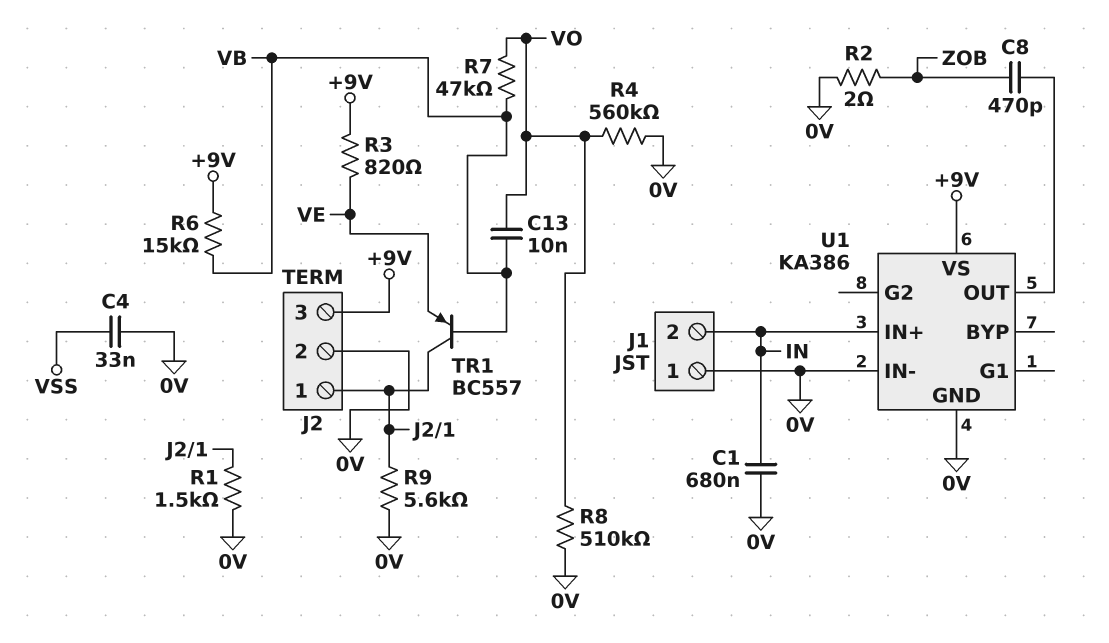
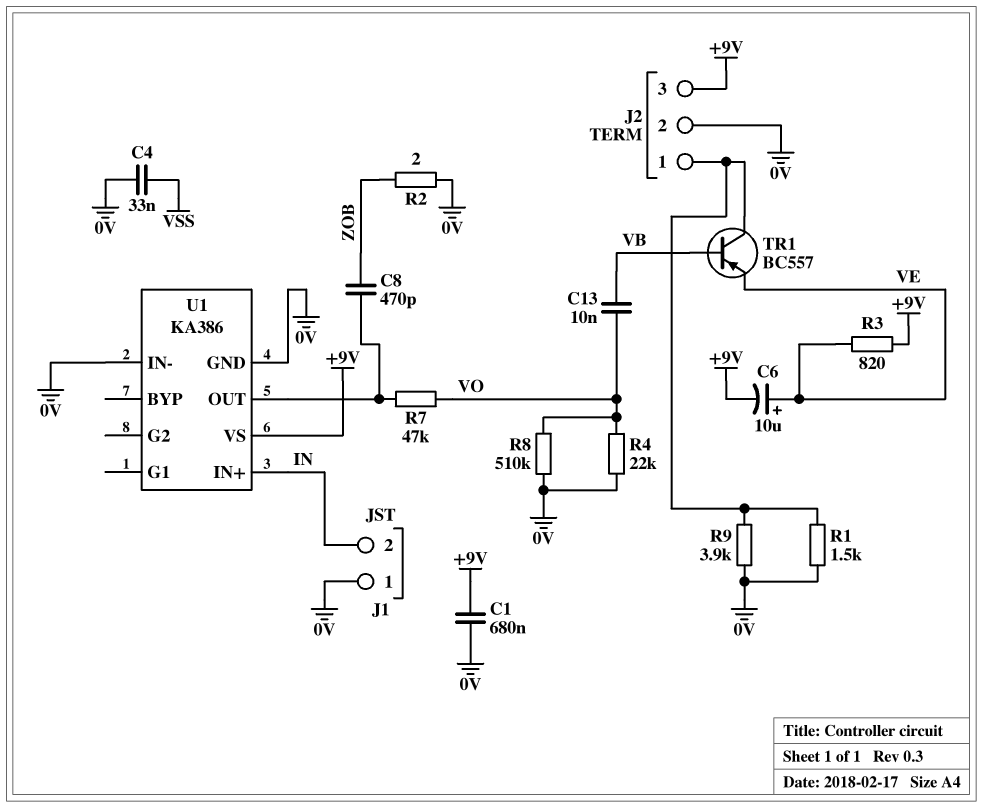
C1: 680nF (0V, IN) -> 680nF (+9V, 0V)
C6: none -> 10uF (plus VE, minus +9V)
R4: 560k (0V, VO) -> 22k (0V, VO)
R6: 15k (+9V, VB) -> none
R7: 47k (VB, VO) -> 47k (U1/OUT, VO)
R9: 5.6k (0V, J2/1) -> 3.9k (0V, J2/1)

